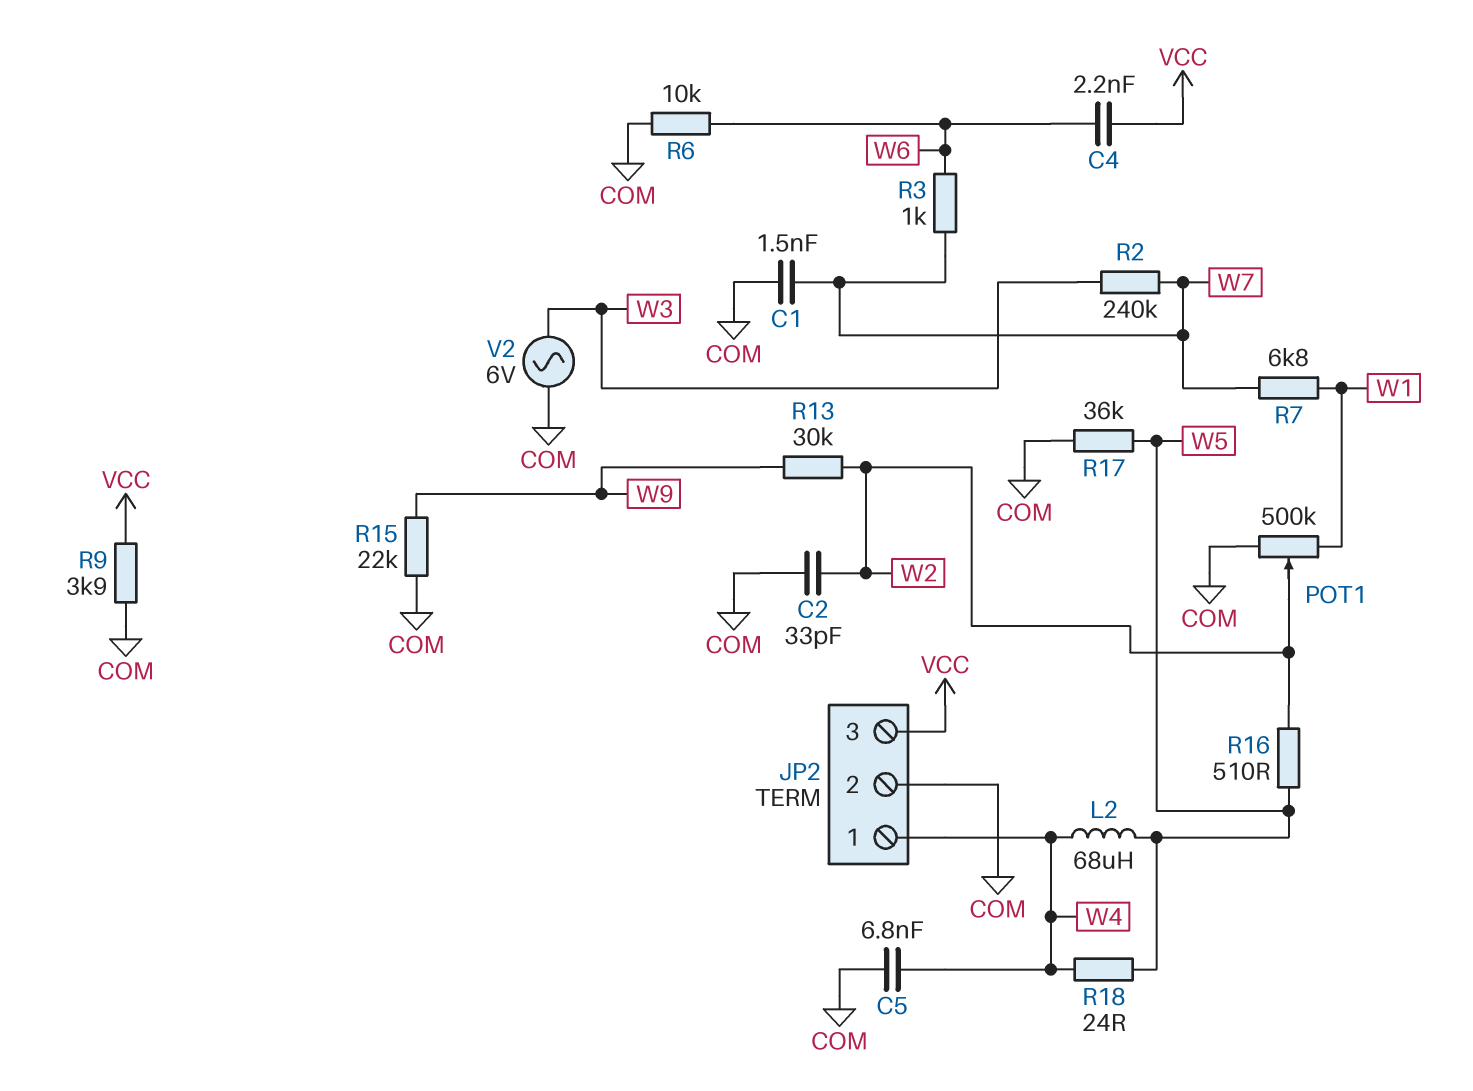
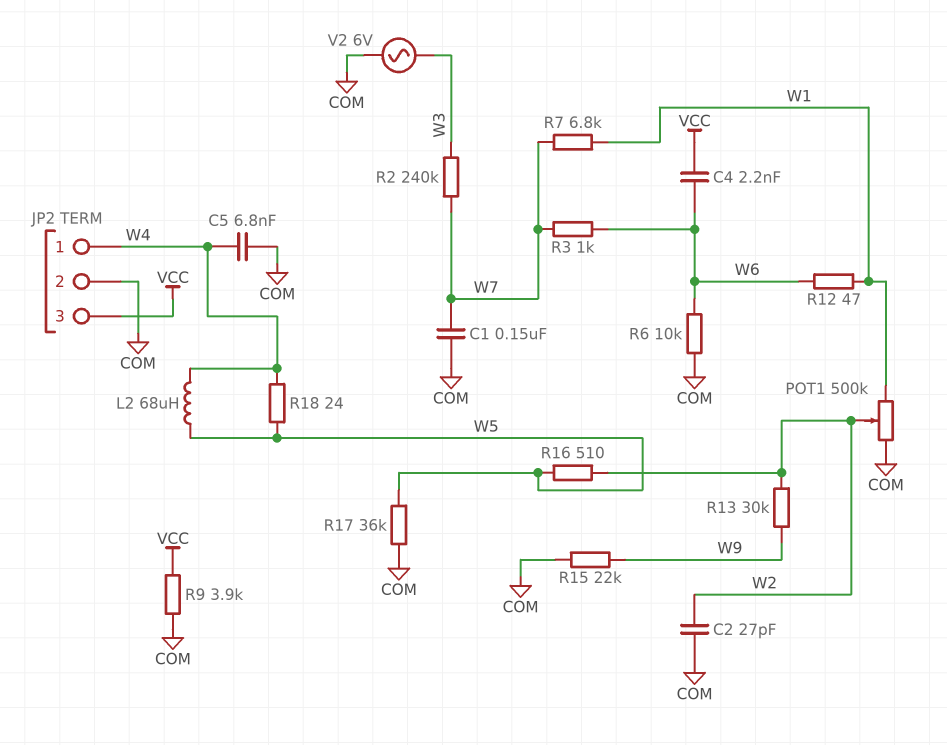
C1: 1.5nF (COM, W7) -> 150nF (COM, W7)
C2: 33pF (COM, W2) -> 27pF (COM, W2)
R12: none -> 47 (W1, W6)

